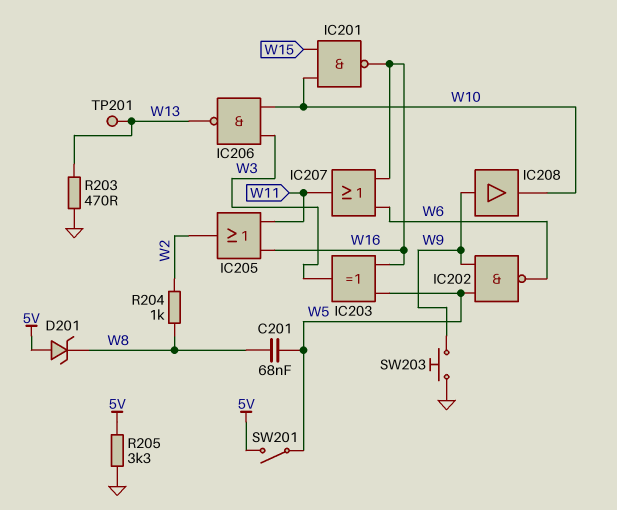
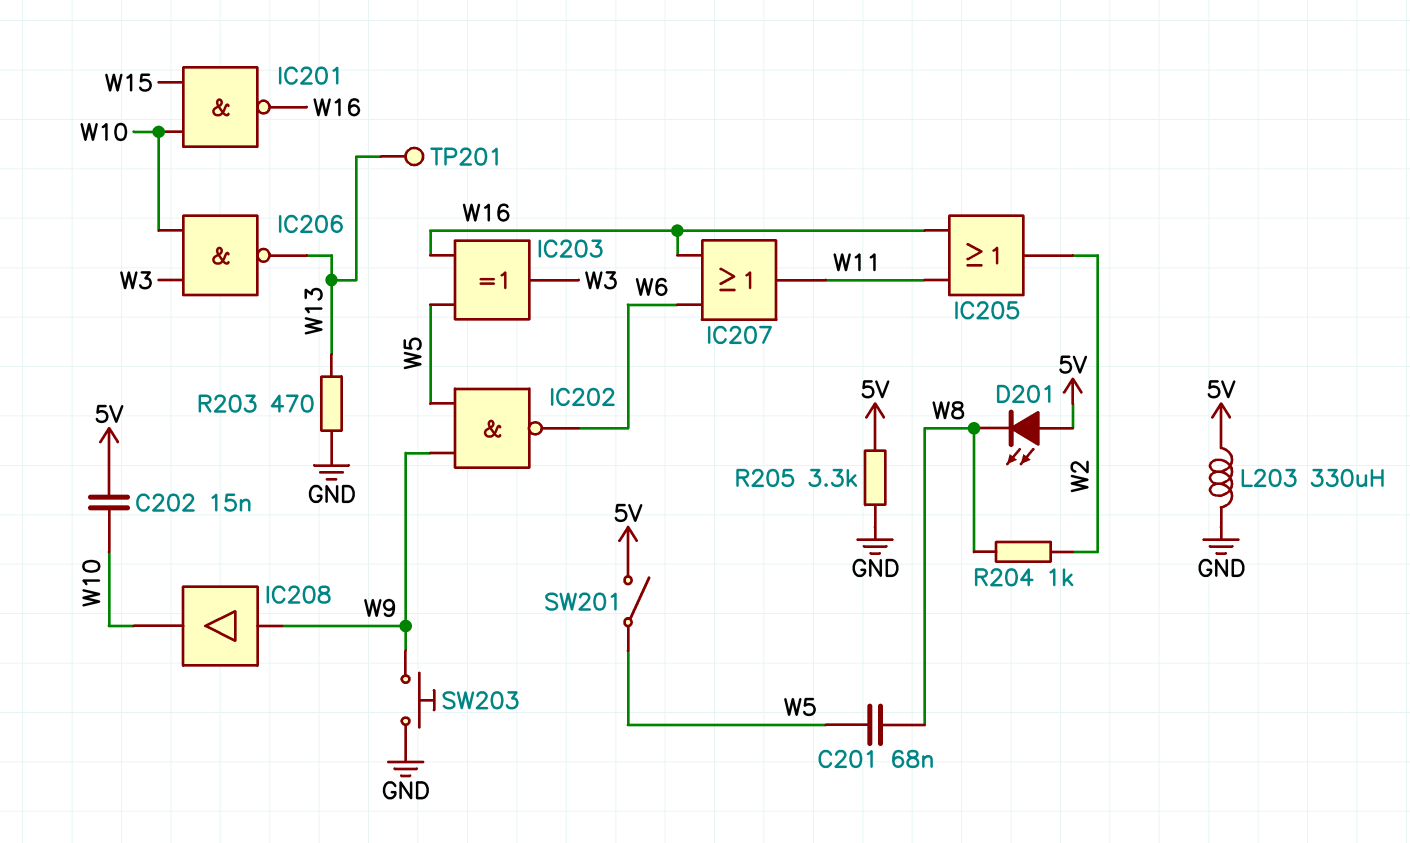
C202: none -> 15nF (5V, W10)
D201: zener (A 5V, K W8) -> LED (A 5V, K W8)
L203: none -> 330uH (5V, GND)

